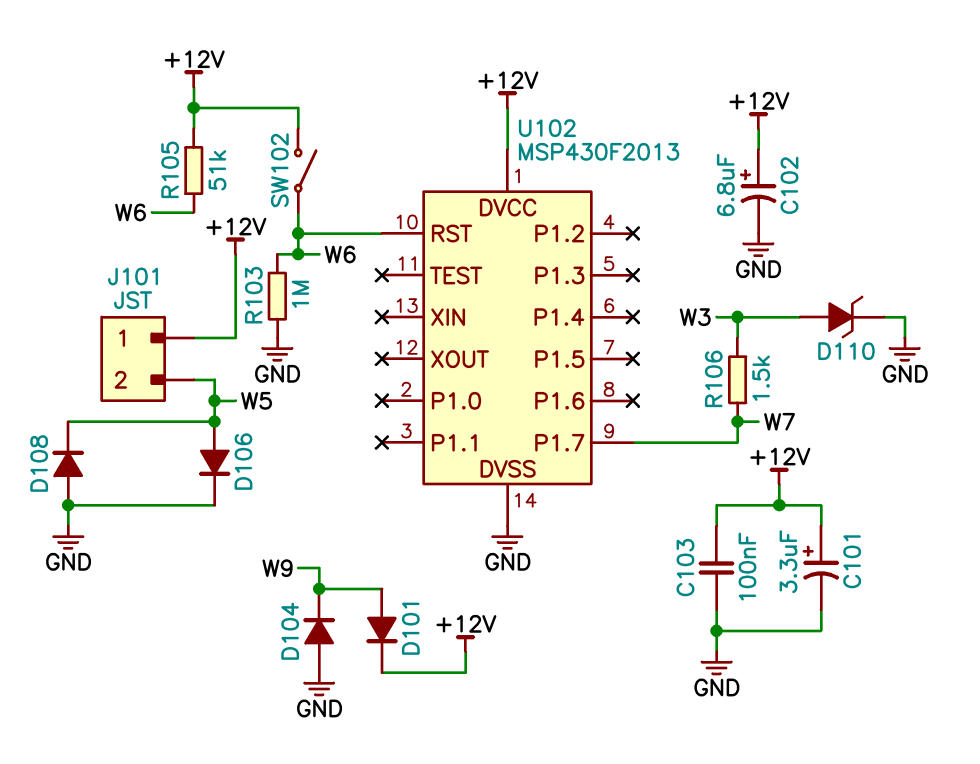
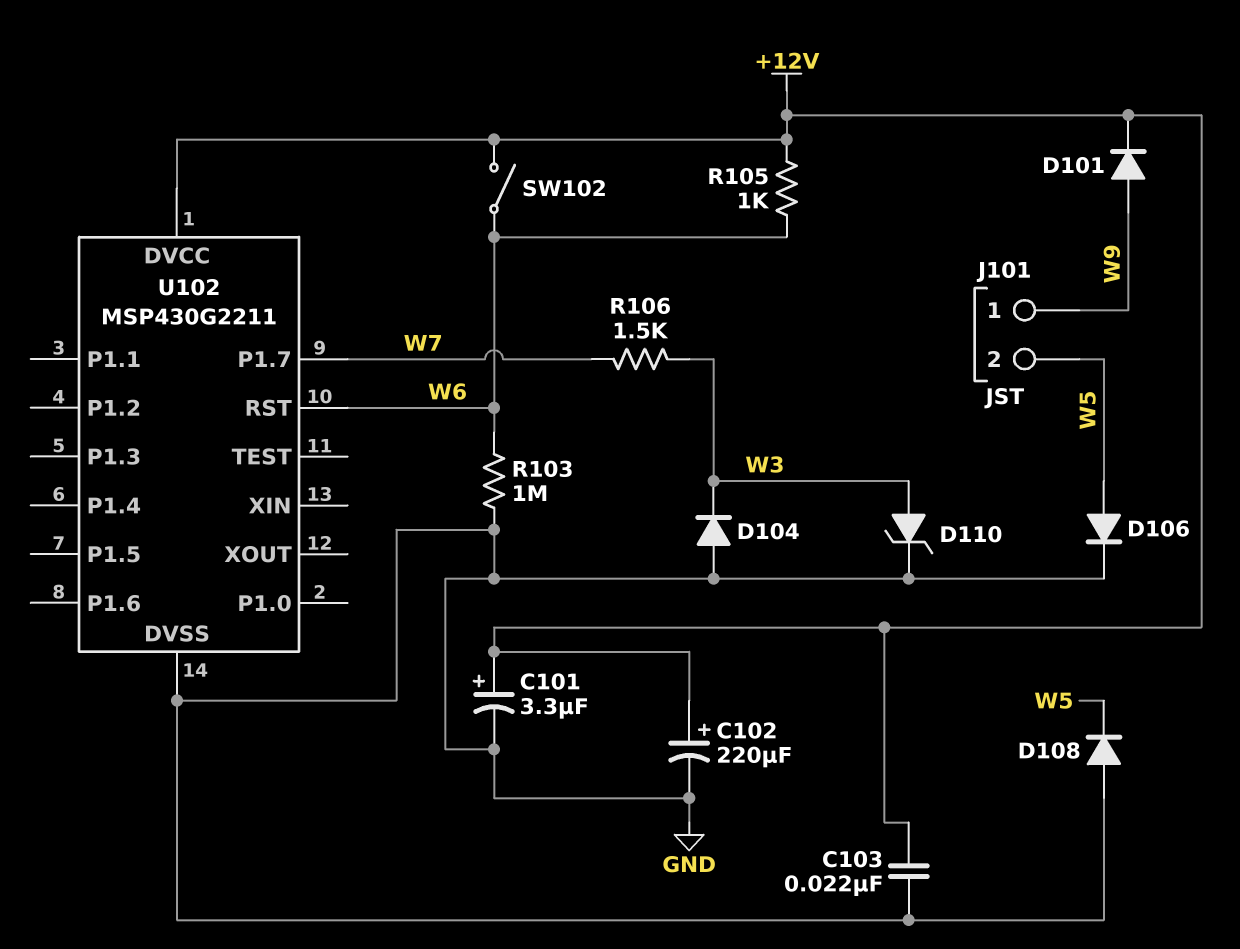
C102: 6.8uF (plus +12V, minus GND) -> 220uF (plus +12V, minus GND)
C103: 100nF (+12V, GND) -> 22nF (+12V, GND)
D104: diode (A GND, K W9) -> diode (A GND, K W3)
J101 pin 1: +12V -> W9
R105: 51k (+12V, W6) -> 1k (+12V, W6)
U102: MSP430F2013 -> MSP430G2211

